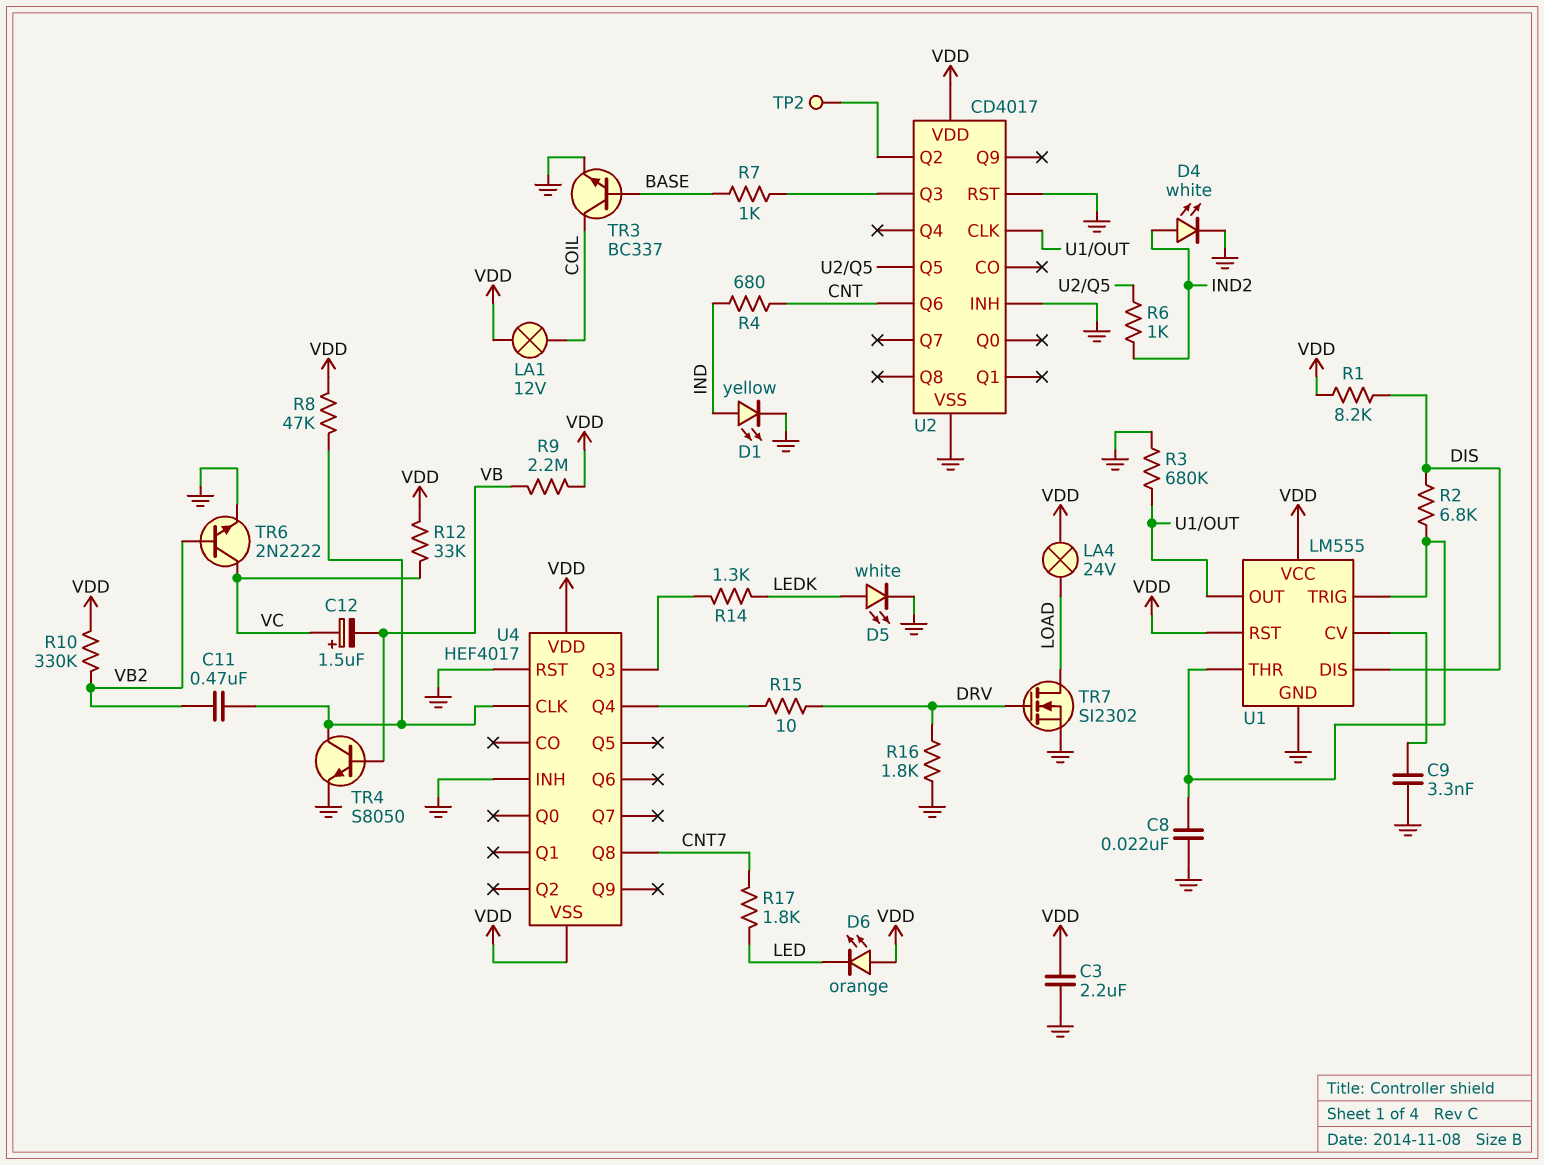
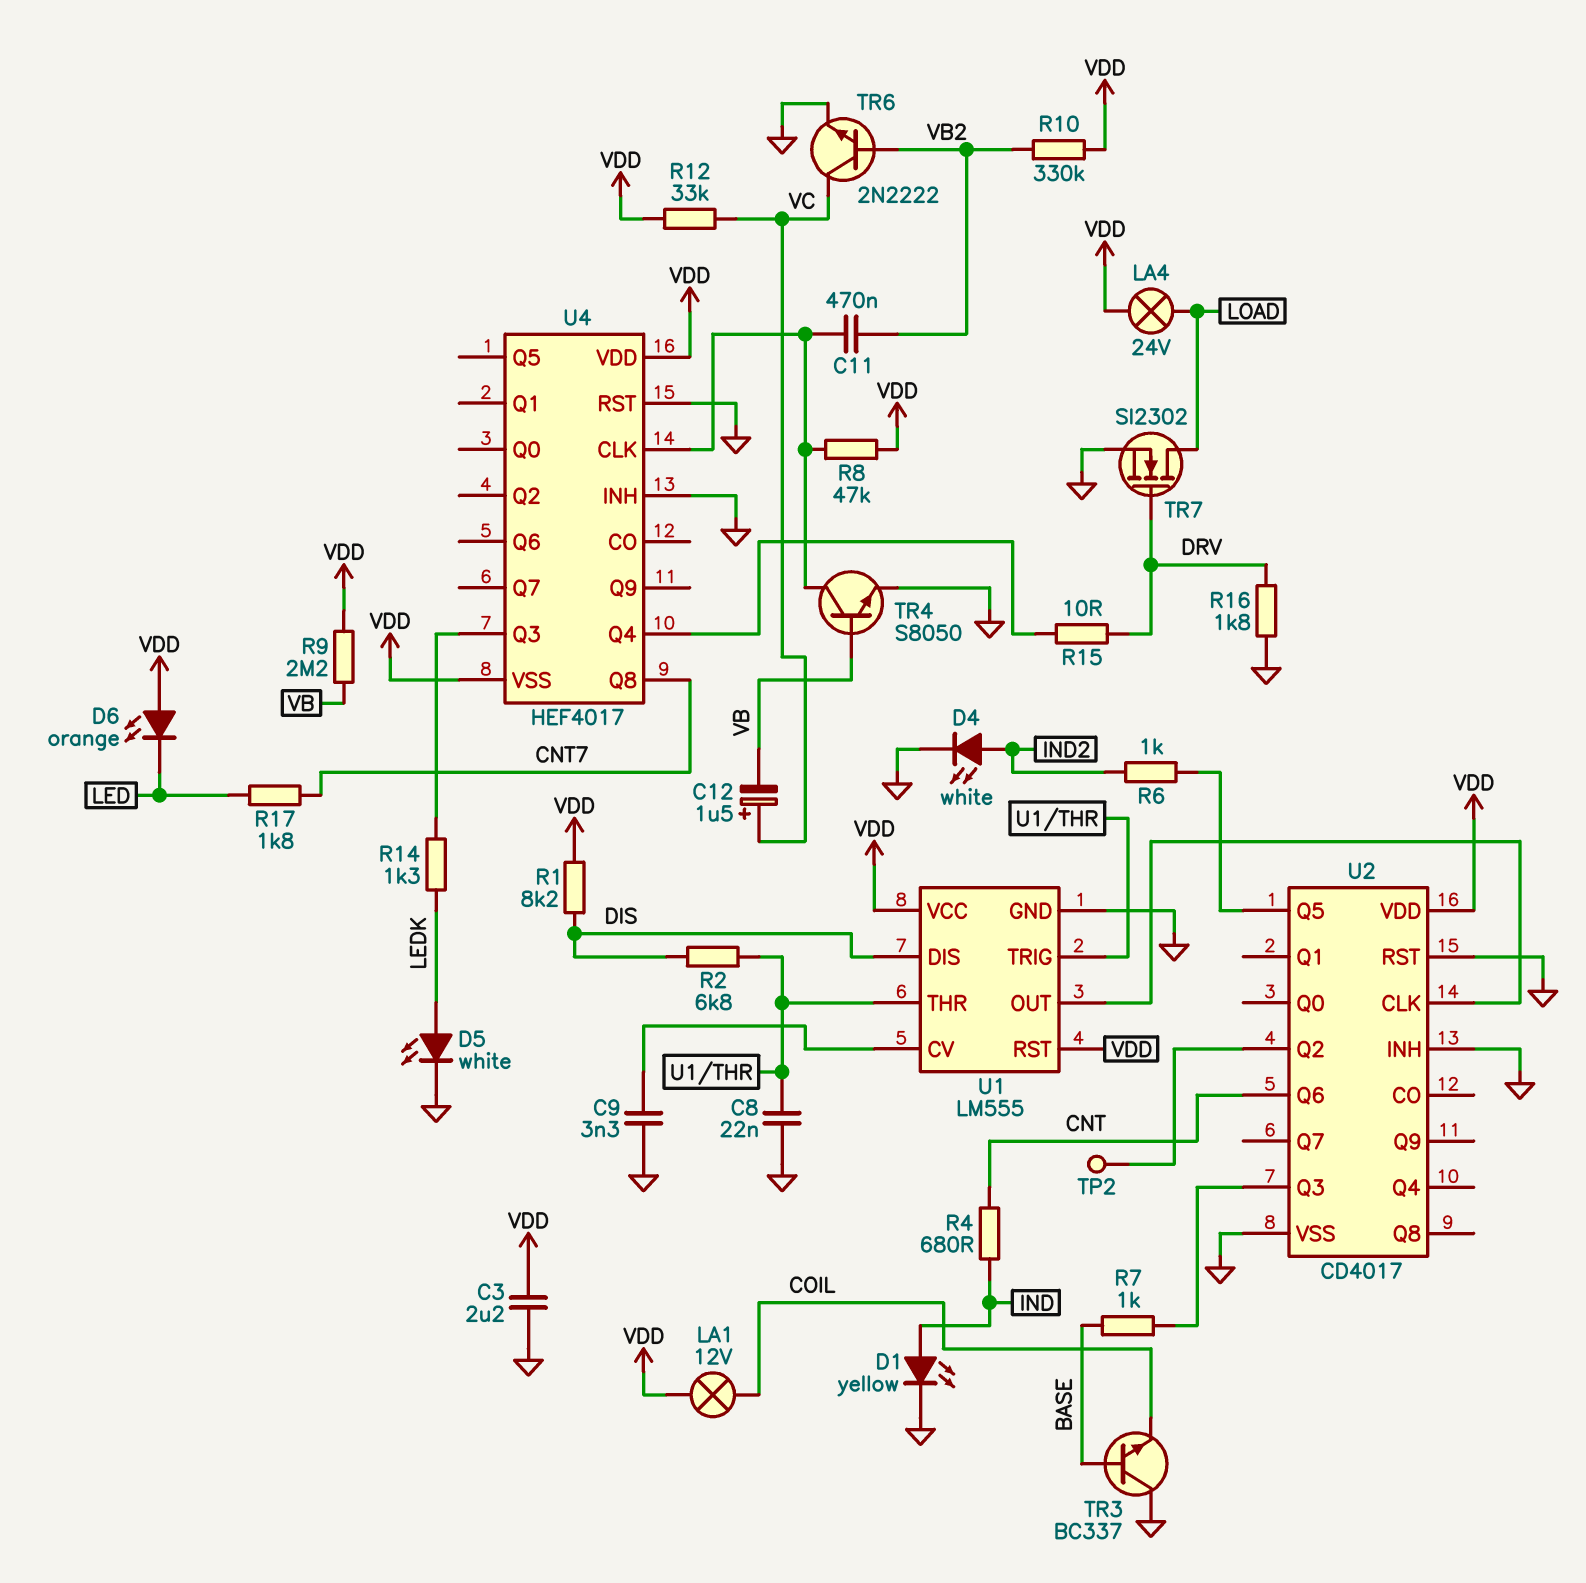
R3: 680k (GND, U1/OUT) -> none
TR3: NPN BC337 (B BASE, C COIL, E GND) -> NPN BC337 (B BASE, C GND, E COIL)

